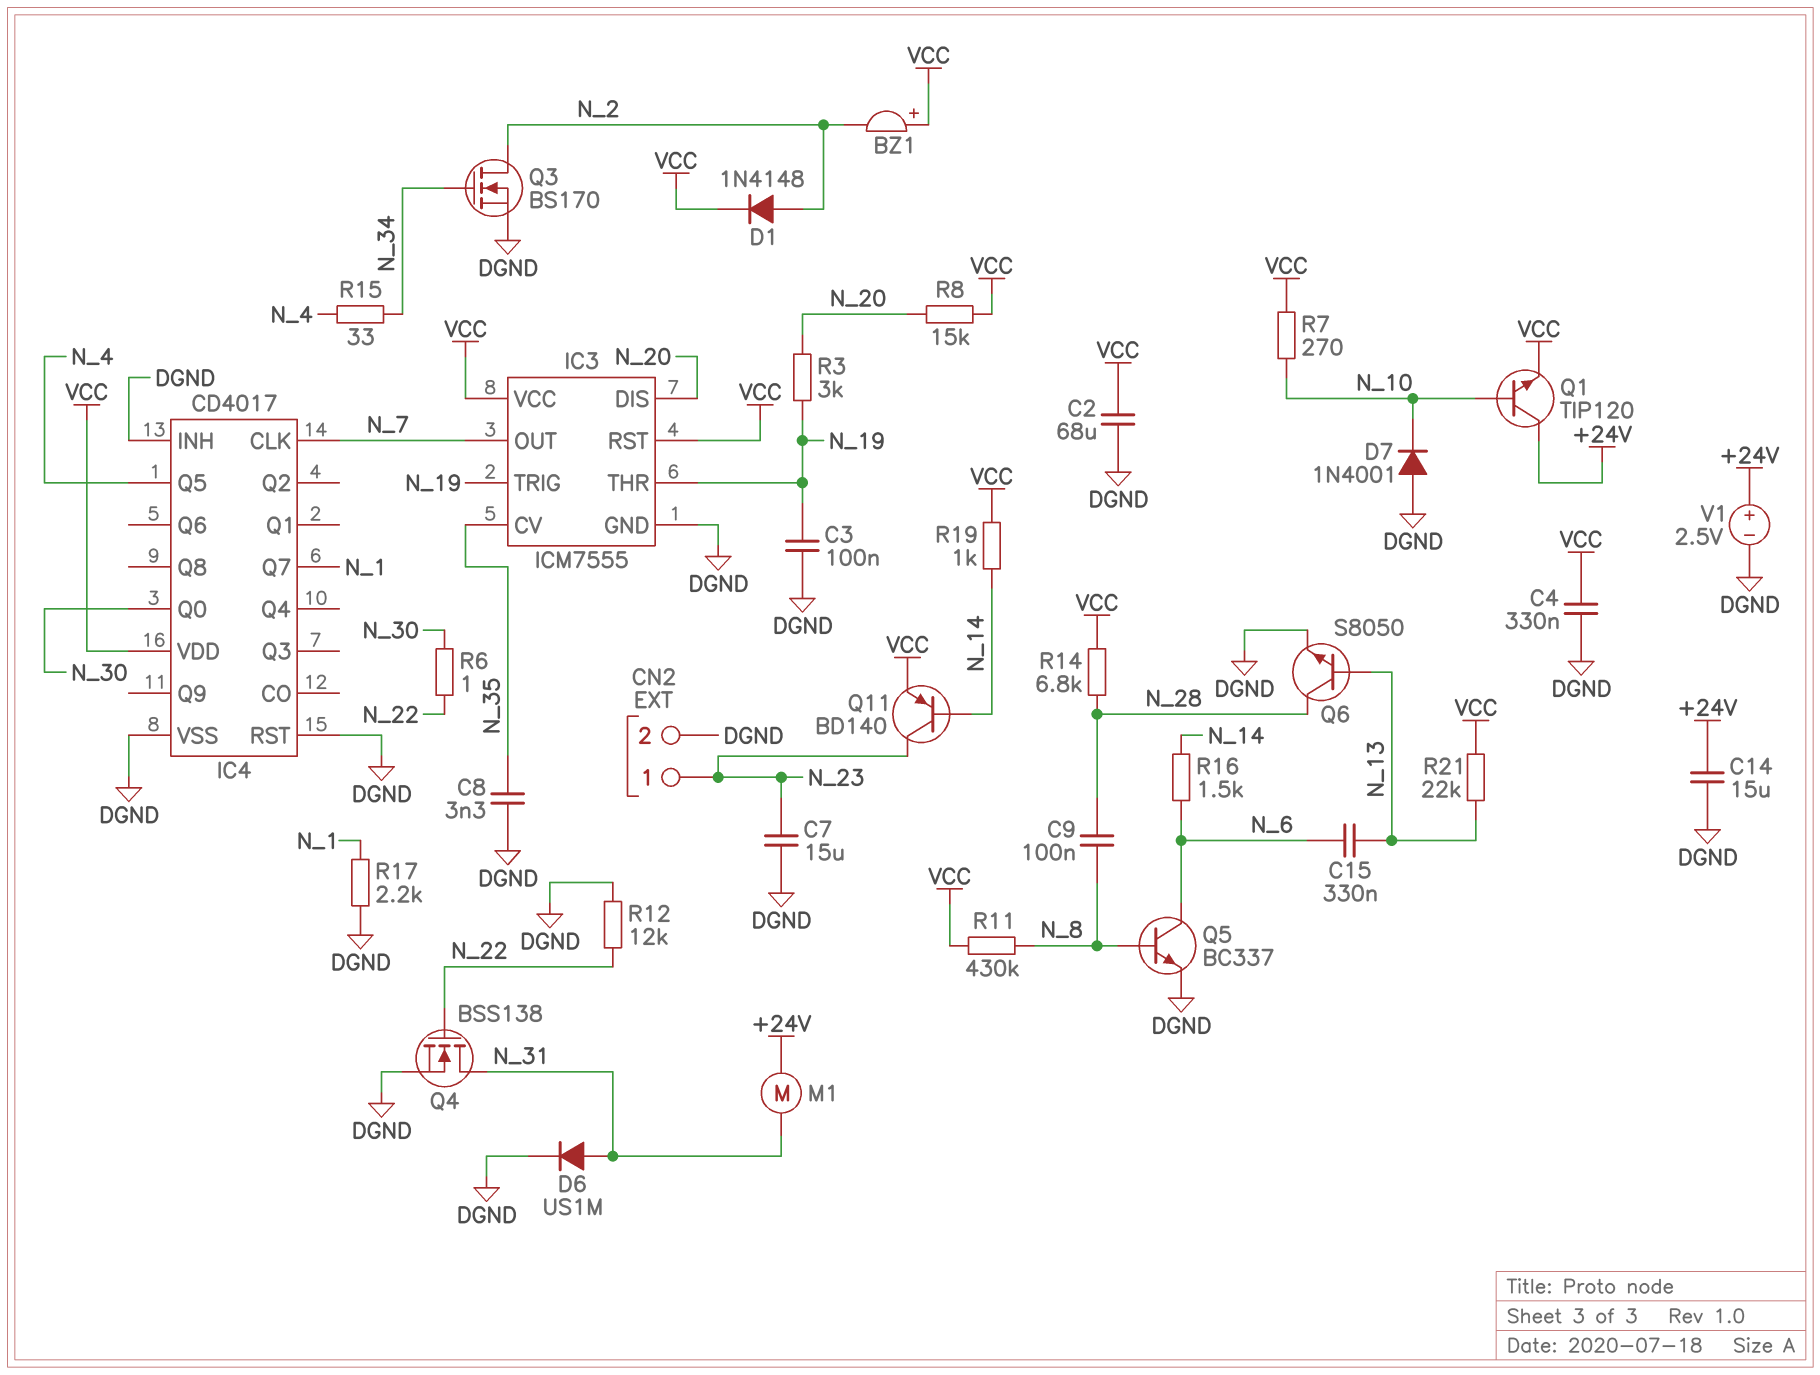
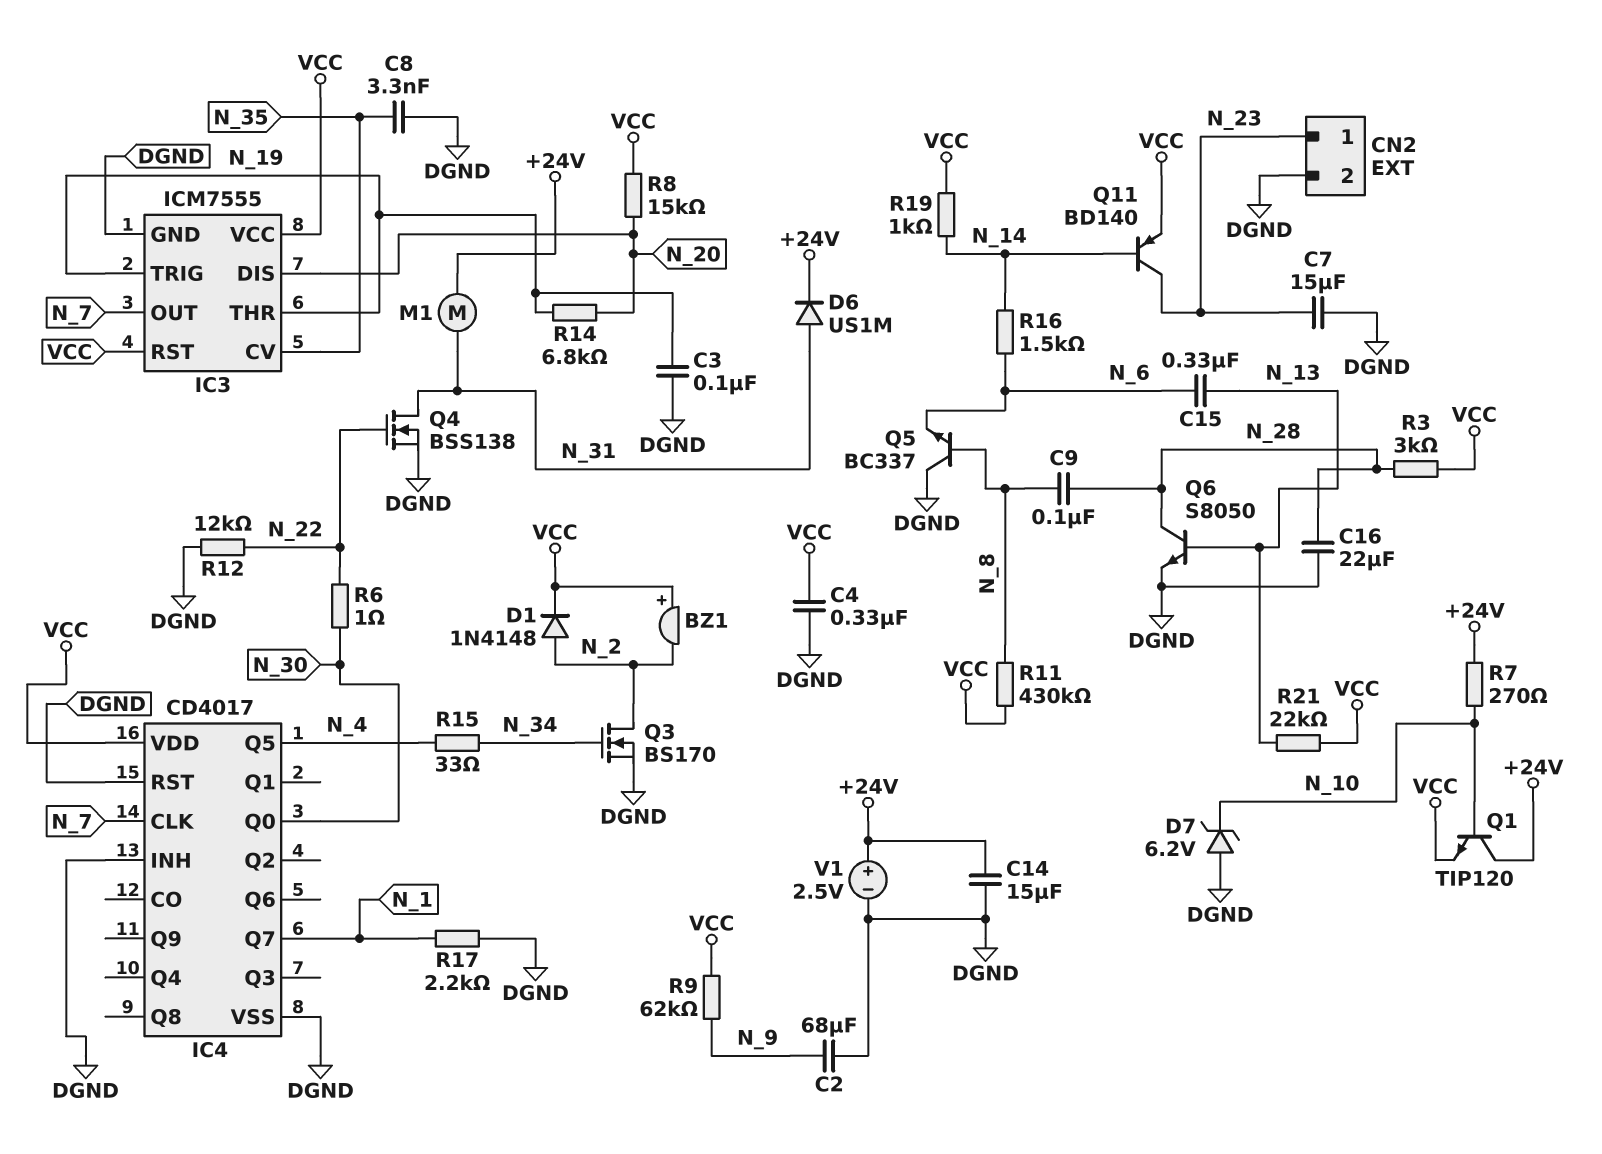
C2: 68uF (DGND, VCC) -> 68uF (DGND, N_9)
C16: none -> 22uF (DGND, N_28)
D6: diode US1M (A N_31, K DGND) -> diode US1M (A N_31, K +24V)
D7: diode 1N4001 (A DGND, K N_10) -> zener 6.2V (A DGND, K N_10)
Q5: NPN BC337 (B N_8, C N_6, E DGND) -> NPN BC337 (B N_8, C DGND, E N_6)
R3: 3k (N_19, N_20) -> 3k (N_28, VCC)
R7: 270 (N_10, VCC) -> 270 (+24V, N_10)
R9: none -> 62k (N_9, VCC)
R14: 6.8k (N_28, VCC) -> 6.8k (N_19, N_20)

